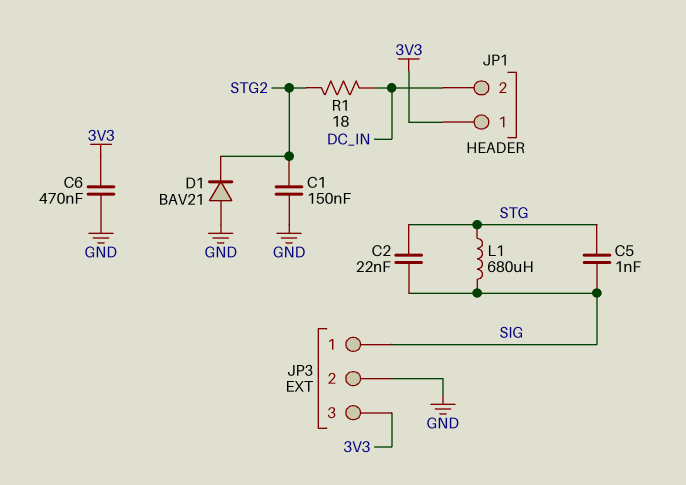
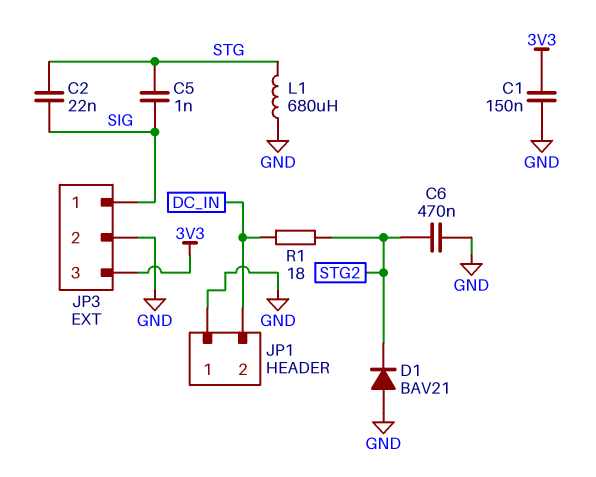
C1: 150nF (GND, STG2) -> 150nF (3V3, GND)
C6: 470nF (3V3, GND) -> 470nF (GND, STG2)
JP1 pin 1: 3V3 -> GND
L1: 680uH (SIG, STG) -> 680uH (GND, STG)

